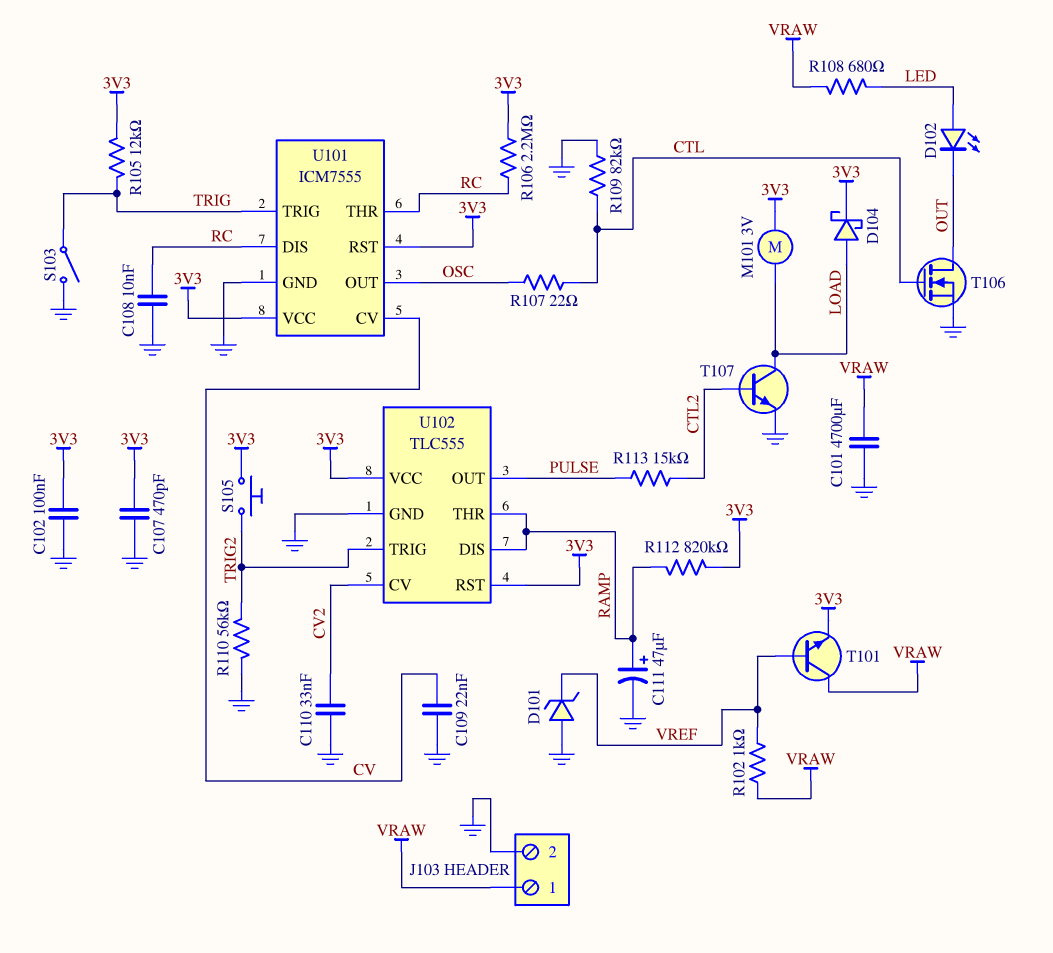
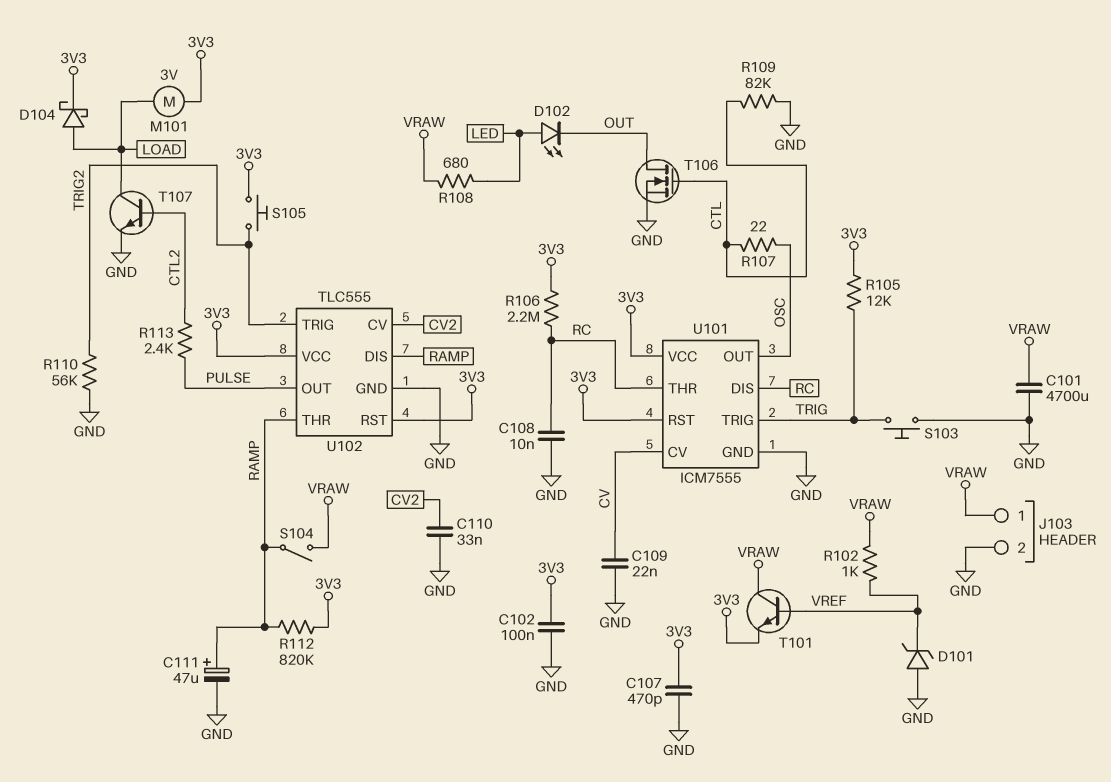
R113: 15k (CTL2, PULSE) -> 2.4k (CTL2, PULSE)
S103: switch (GND, TRIG) -> button (GND, TRIG)
S104: none -> switch (RAMP, VRAW)

